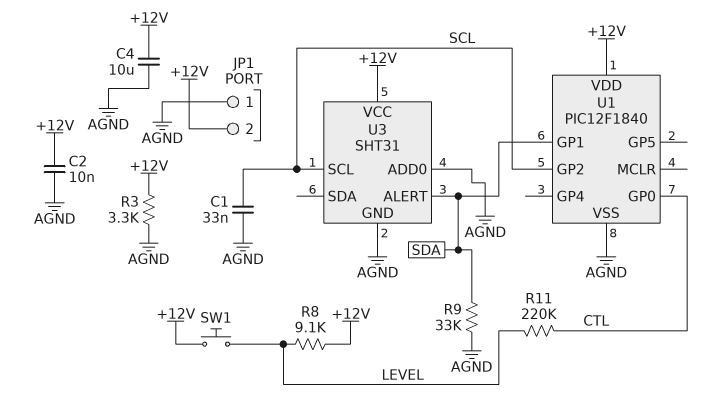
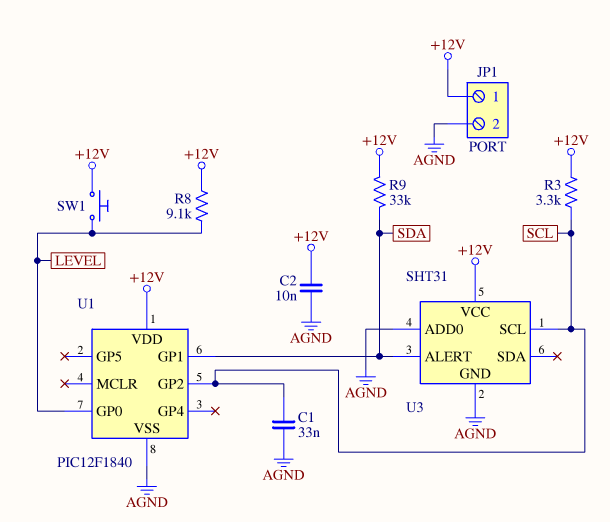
C4: 10uF (+12V, AGND) -> none
JP1 pin 1: AGND -> +12V
JP1 pin 2: +12V -> AGND
R3: 3.3k (+12V, AGND) -> 3.3k (+12V, SCL)
R9: 33k (AGND, SDA) -> 33k (+12V, SDA)
R11: 220k (CTL, LEVEL) -> none
U1 pin GP0: CTL -> LEVEL

